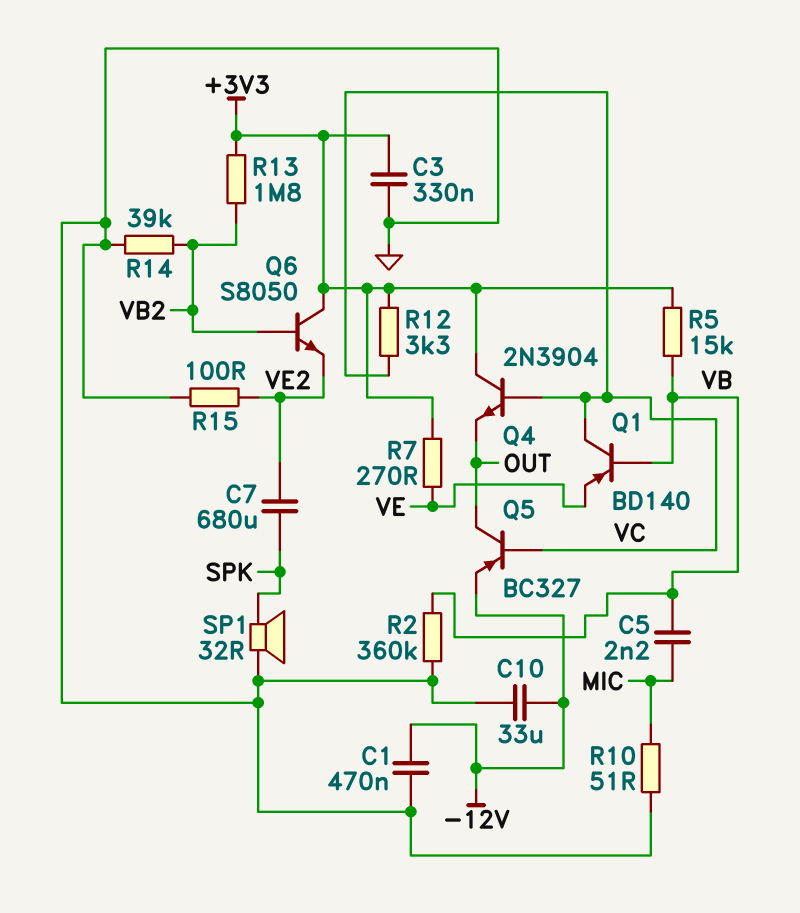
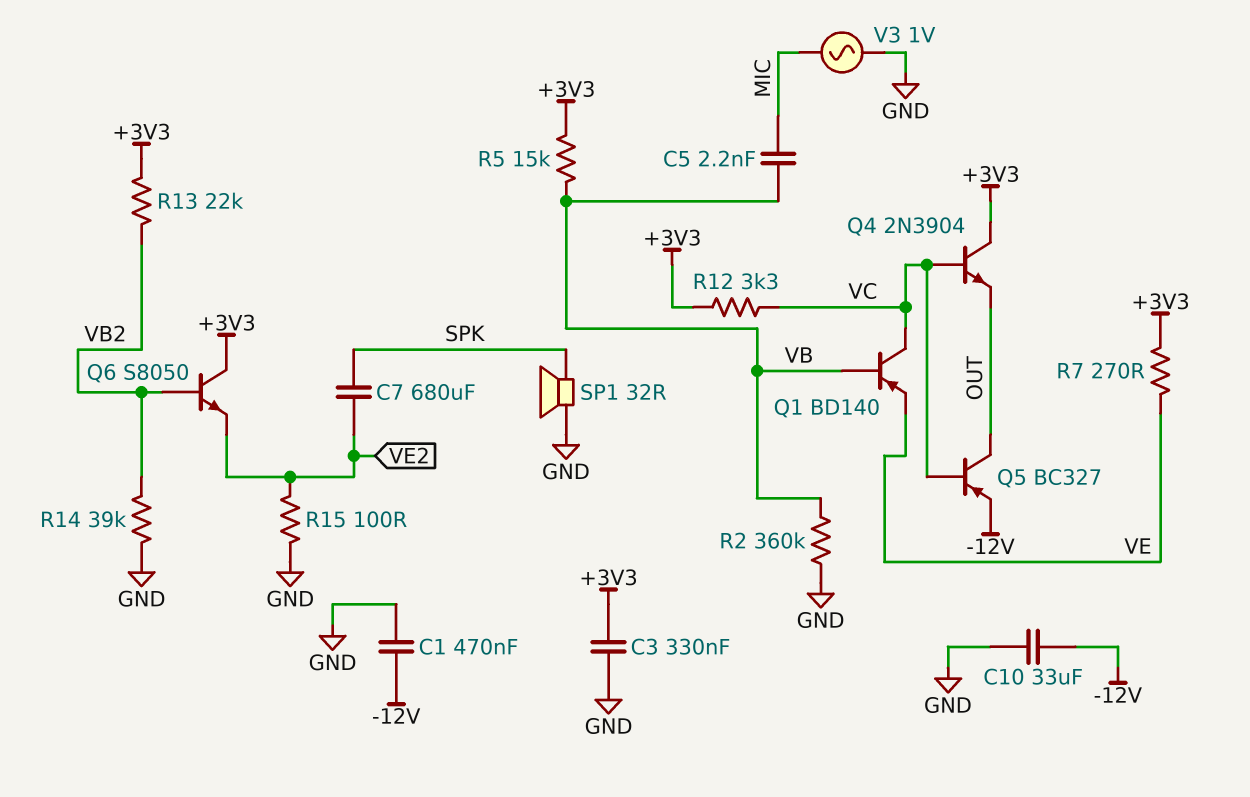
R10: 51 (GND, MIC) -> none
R13: 1.8M (+3V3, VB2) -> 22k (+3V3, VB2)
V3: none -> AC 1V (GND, MIC)

